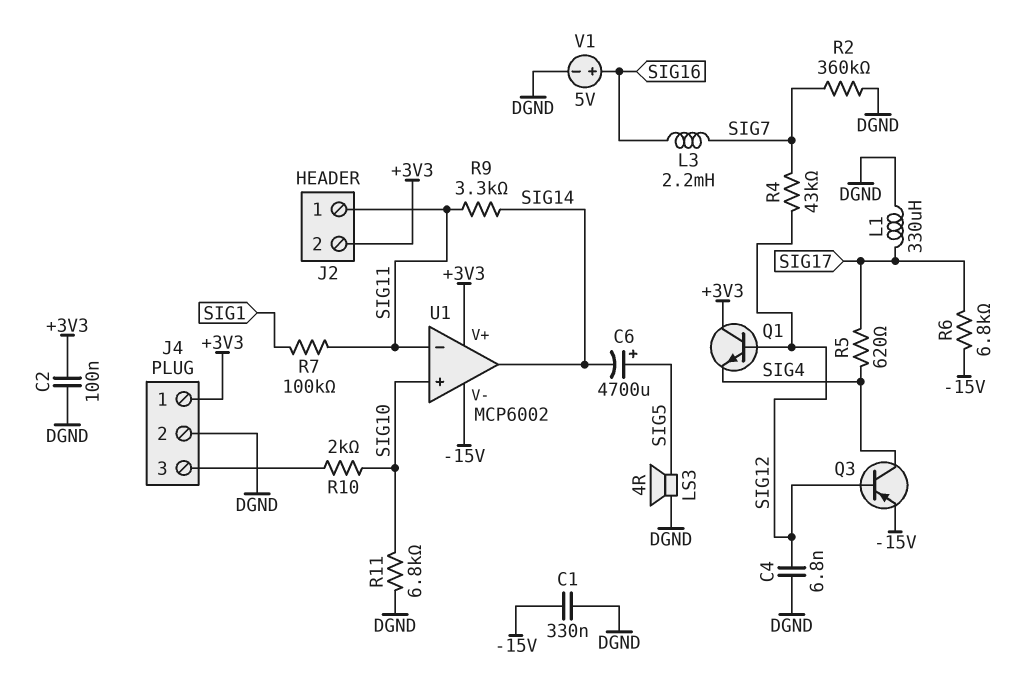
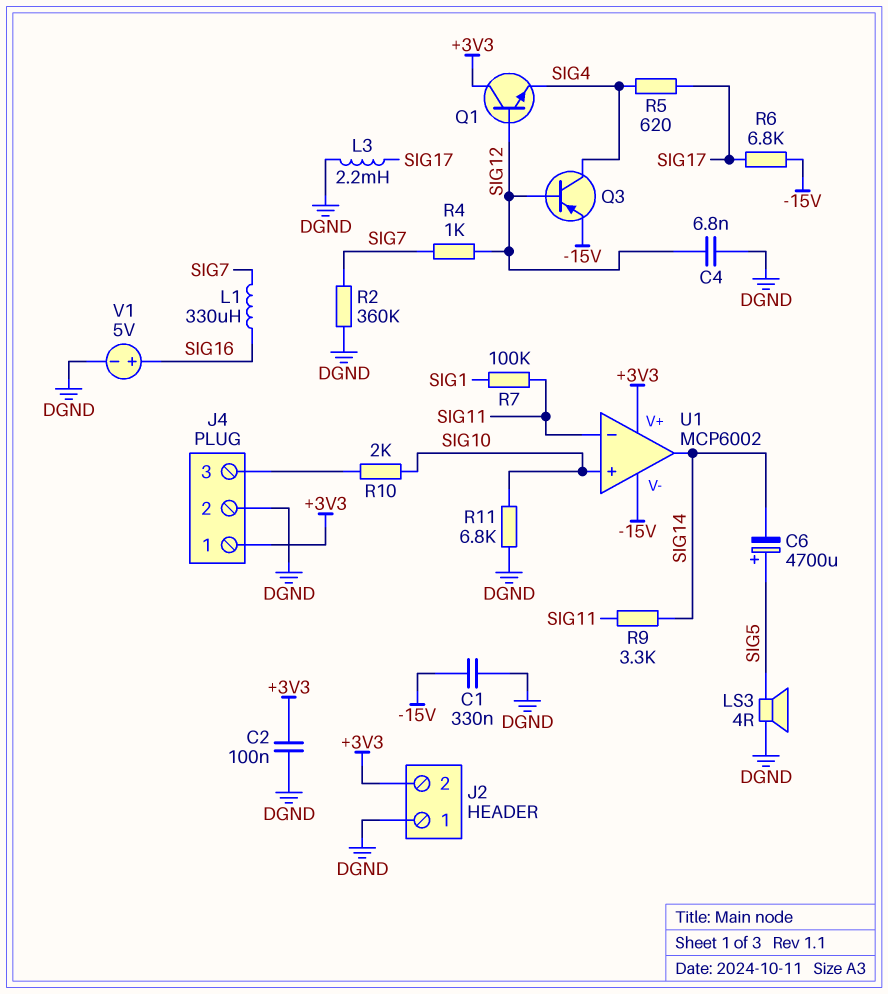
J2 pin 1: SIG11 -> DGND
L1: 330uH (DGND, SIG17) -> 330uH (SIG7, SIG16)
L3: 2.2mH (SIG7, SIG16) -> 2.2mH (DGND, SIG17)
R4: 43k (SIG7, SIG12) -> 1k (SIG7, SIG12)

